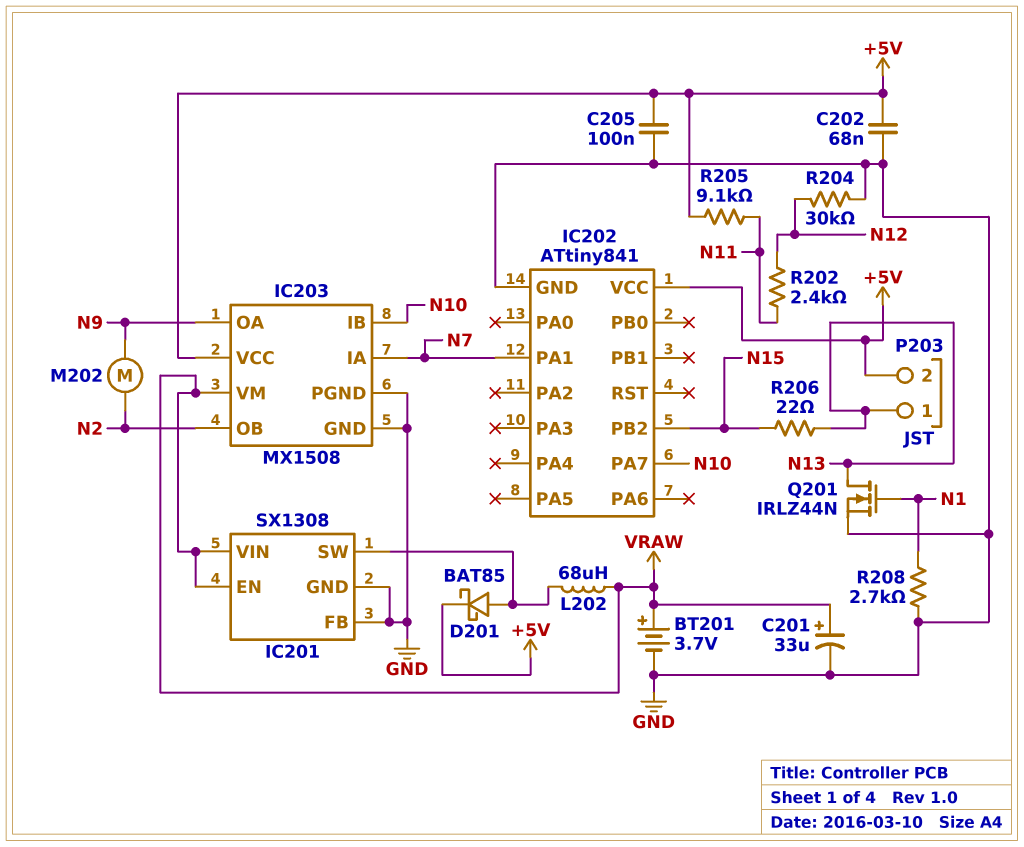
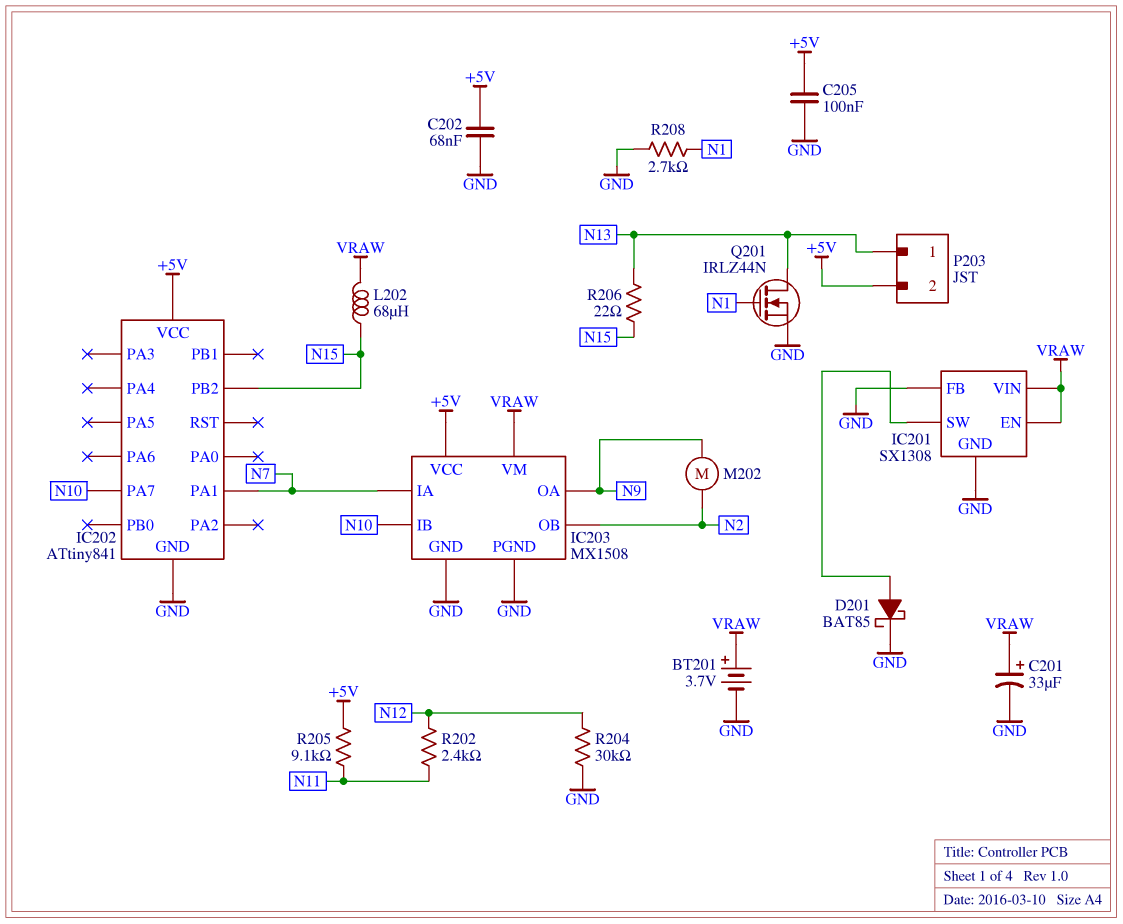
D201: schottky BAT85 (A IC201/SW, K +5V) -> schottky BAT85 (A IC201/SW, K GND)
L202: 68uH (IC201/SW, VRAW) -> 68uH (N15, VRAW)

